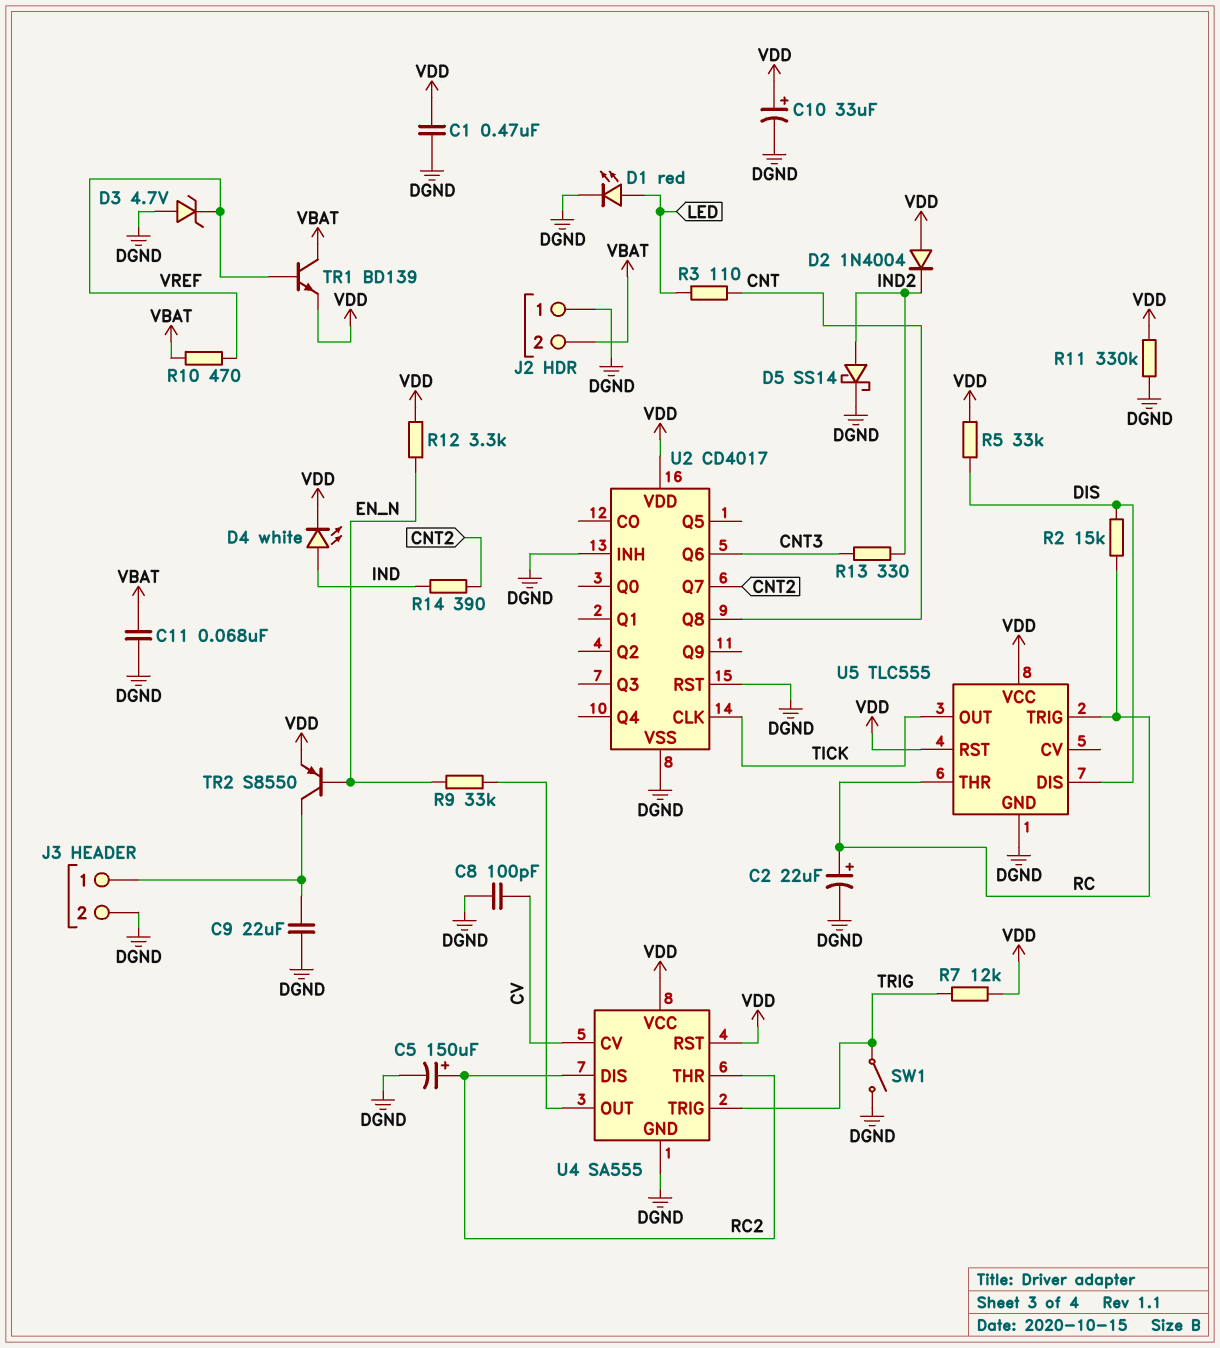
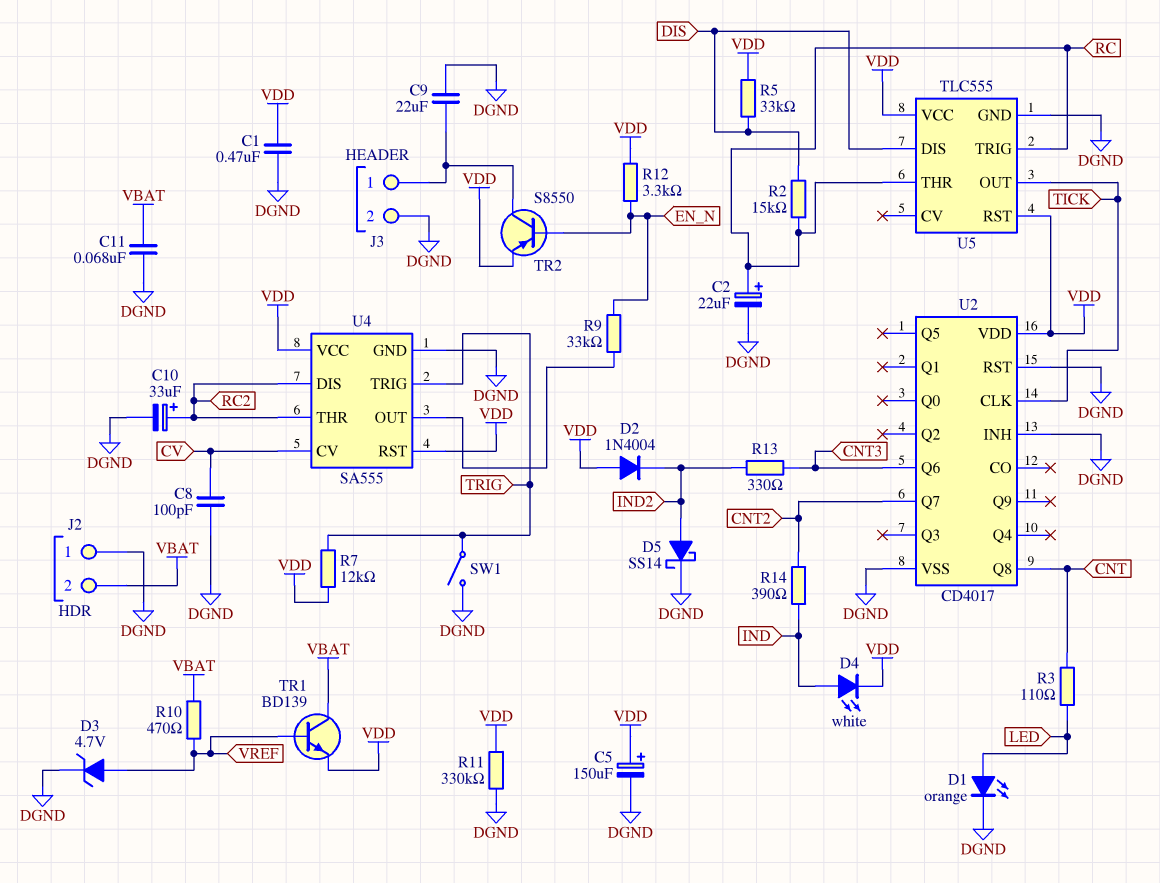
C5: 150uF (plus RC2, minus DGND) -> 150uF (plus VDD, minus DGND)
C10: 33uF (plus VDD, minus DGND) -> 33uF (plus RC2, minus DGND)
D1: LED red (A LED, K DGND) -> LED orange (A LED, K DGND)
D3: zener 4.7V (A DGND, K VREF) -> zener 4.7V (A VREF, K DGND)

